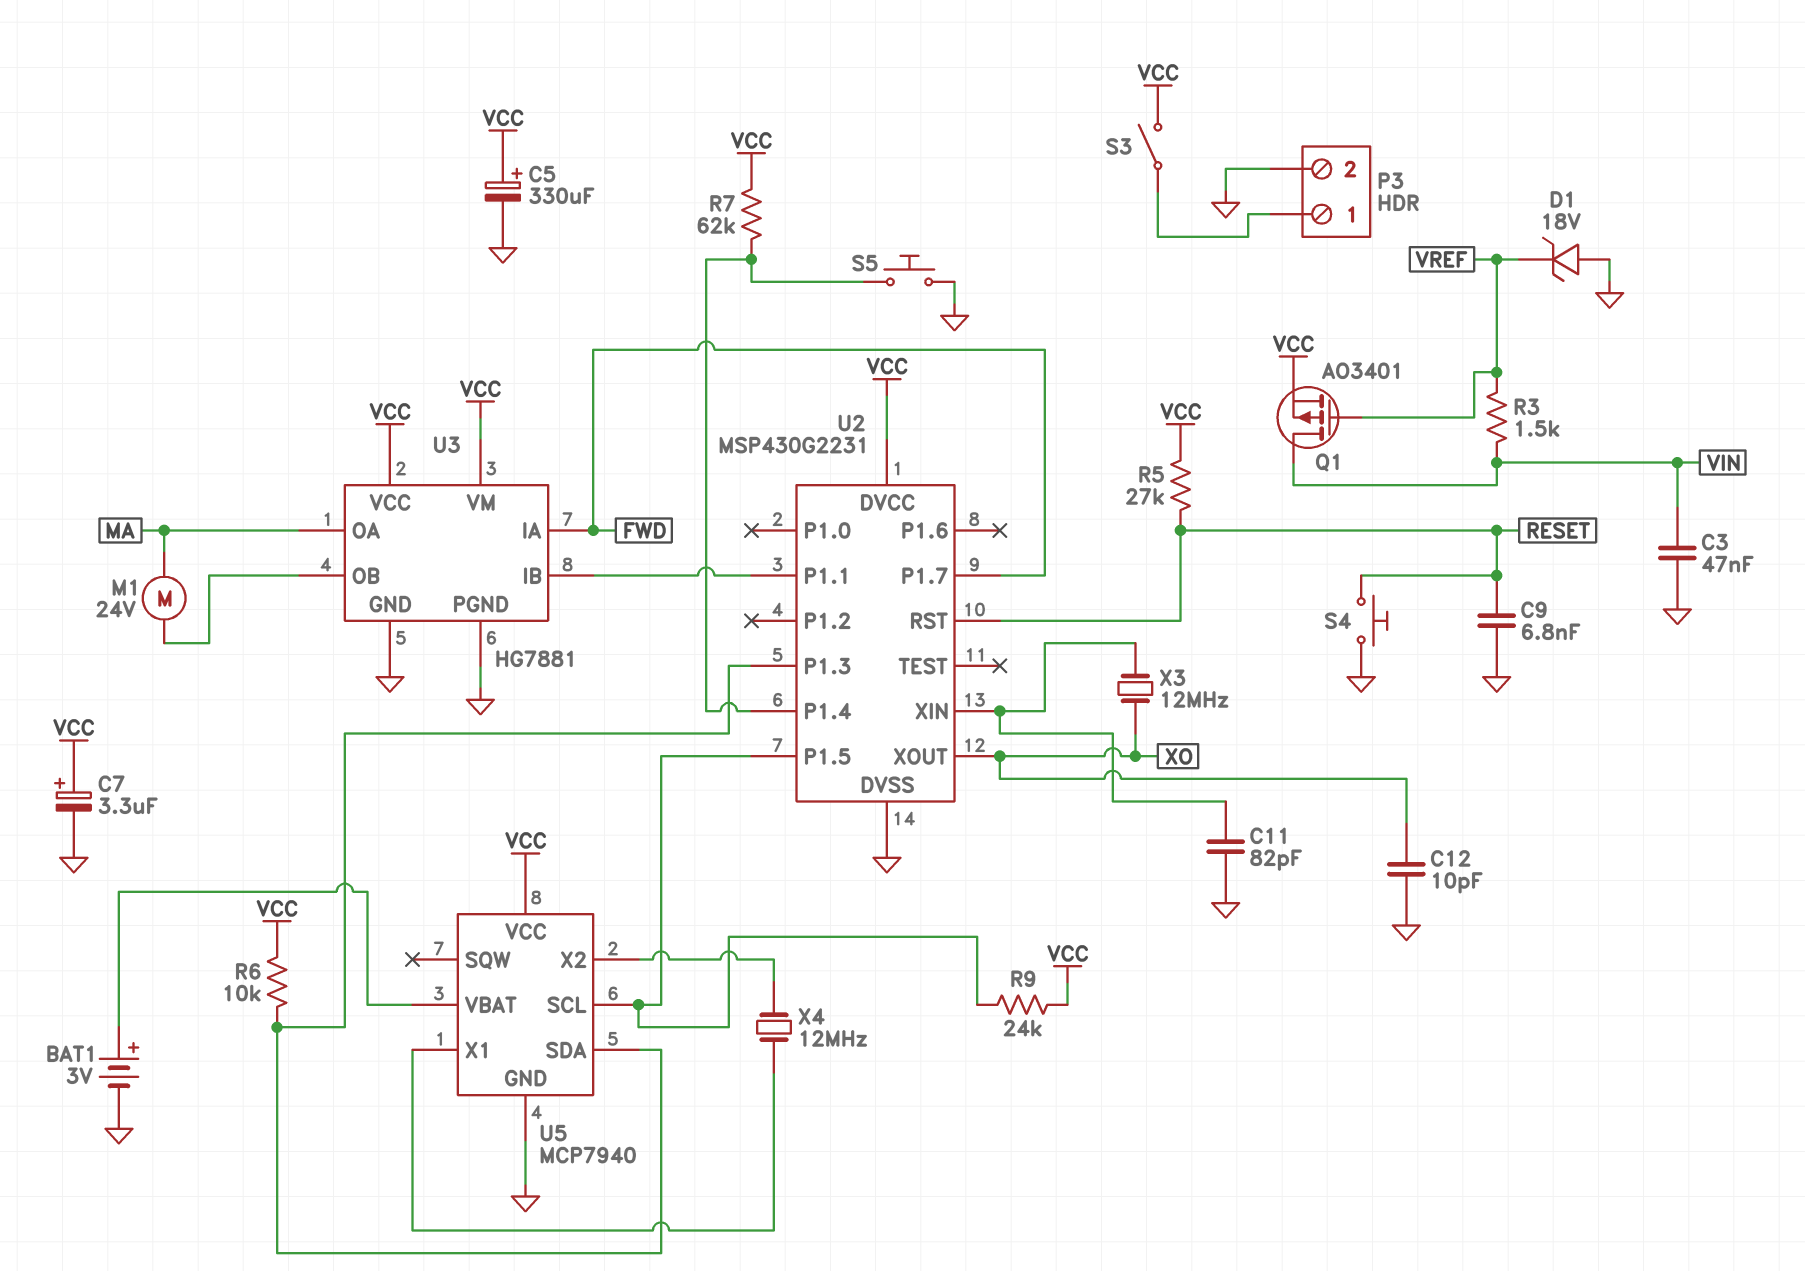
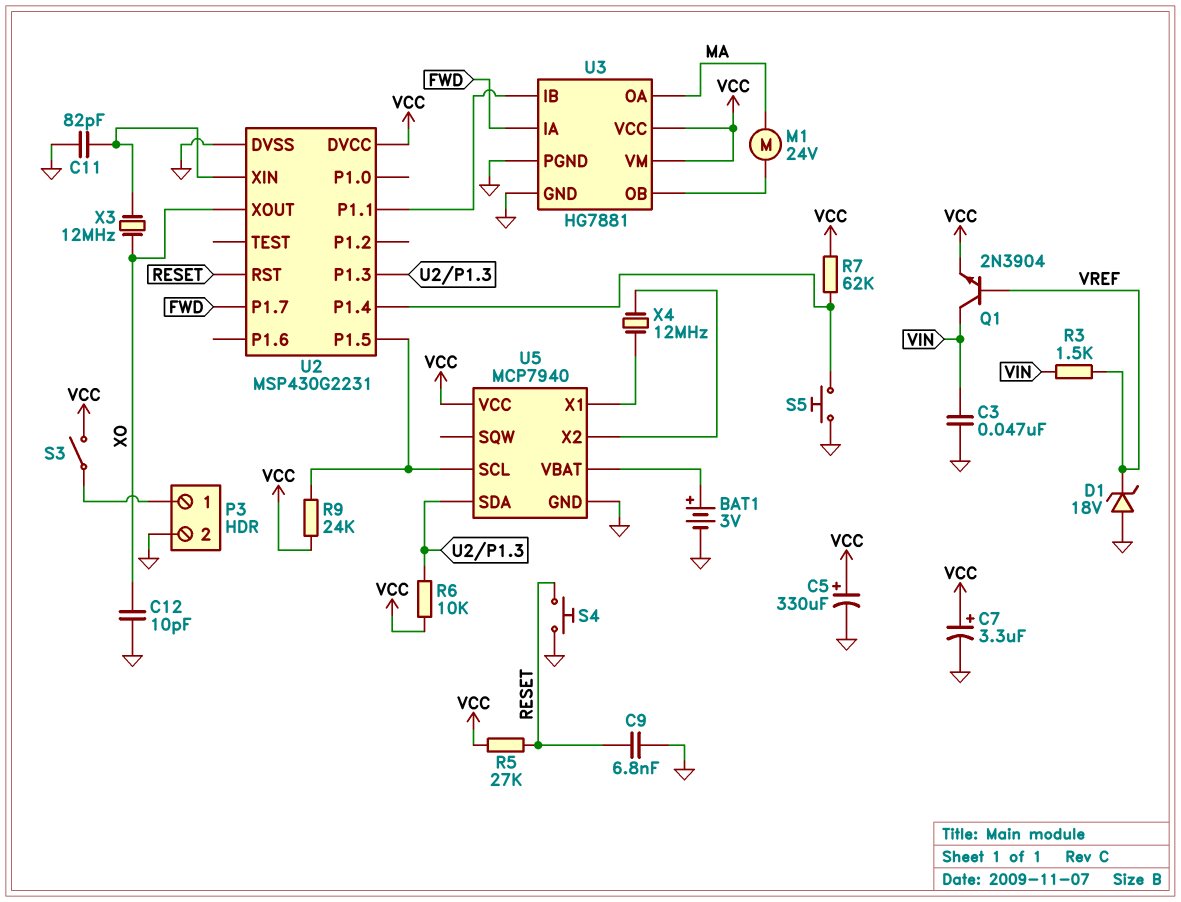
Q1: PMOS AO3401 (G VREF, D VIN, S VCC) -> NPN 2N3904 (B VREF, C VIN, E VCC)

